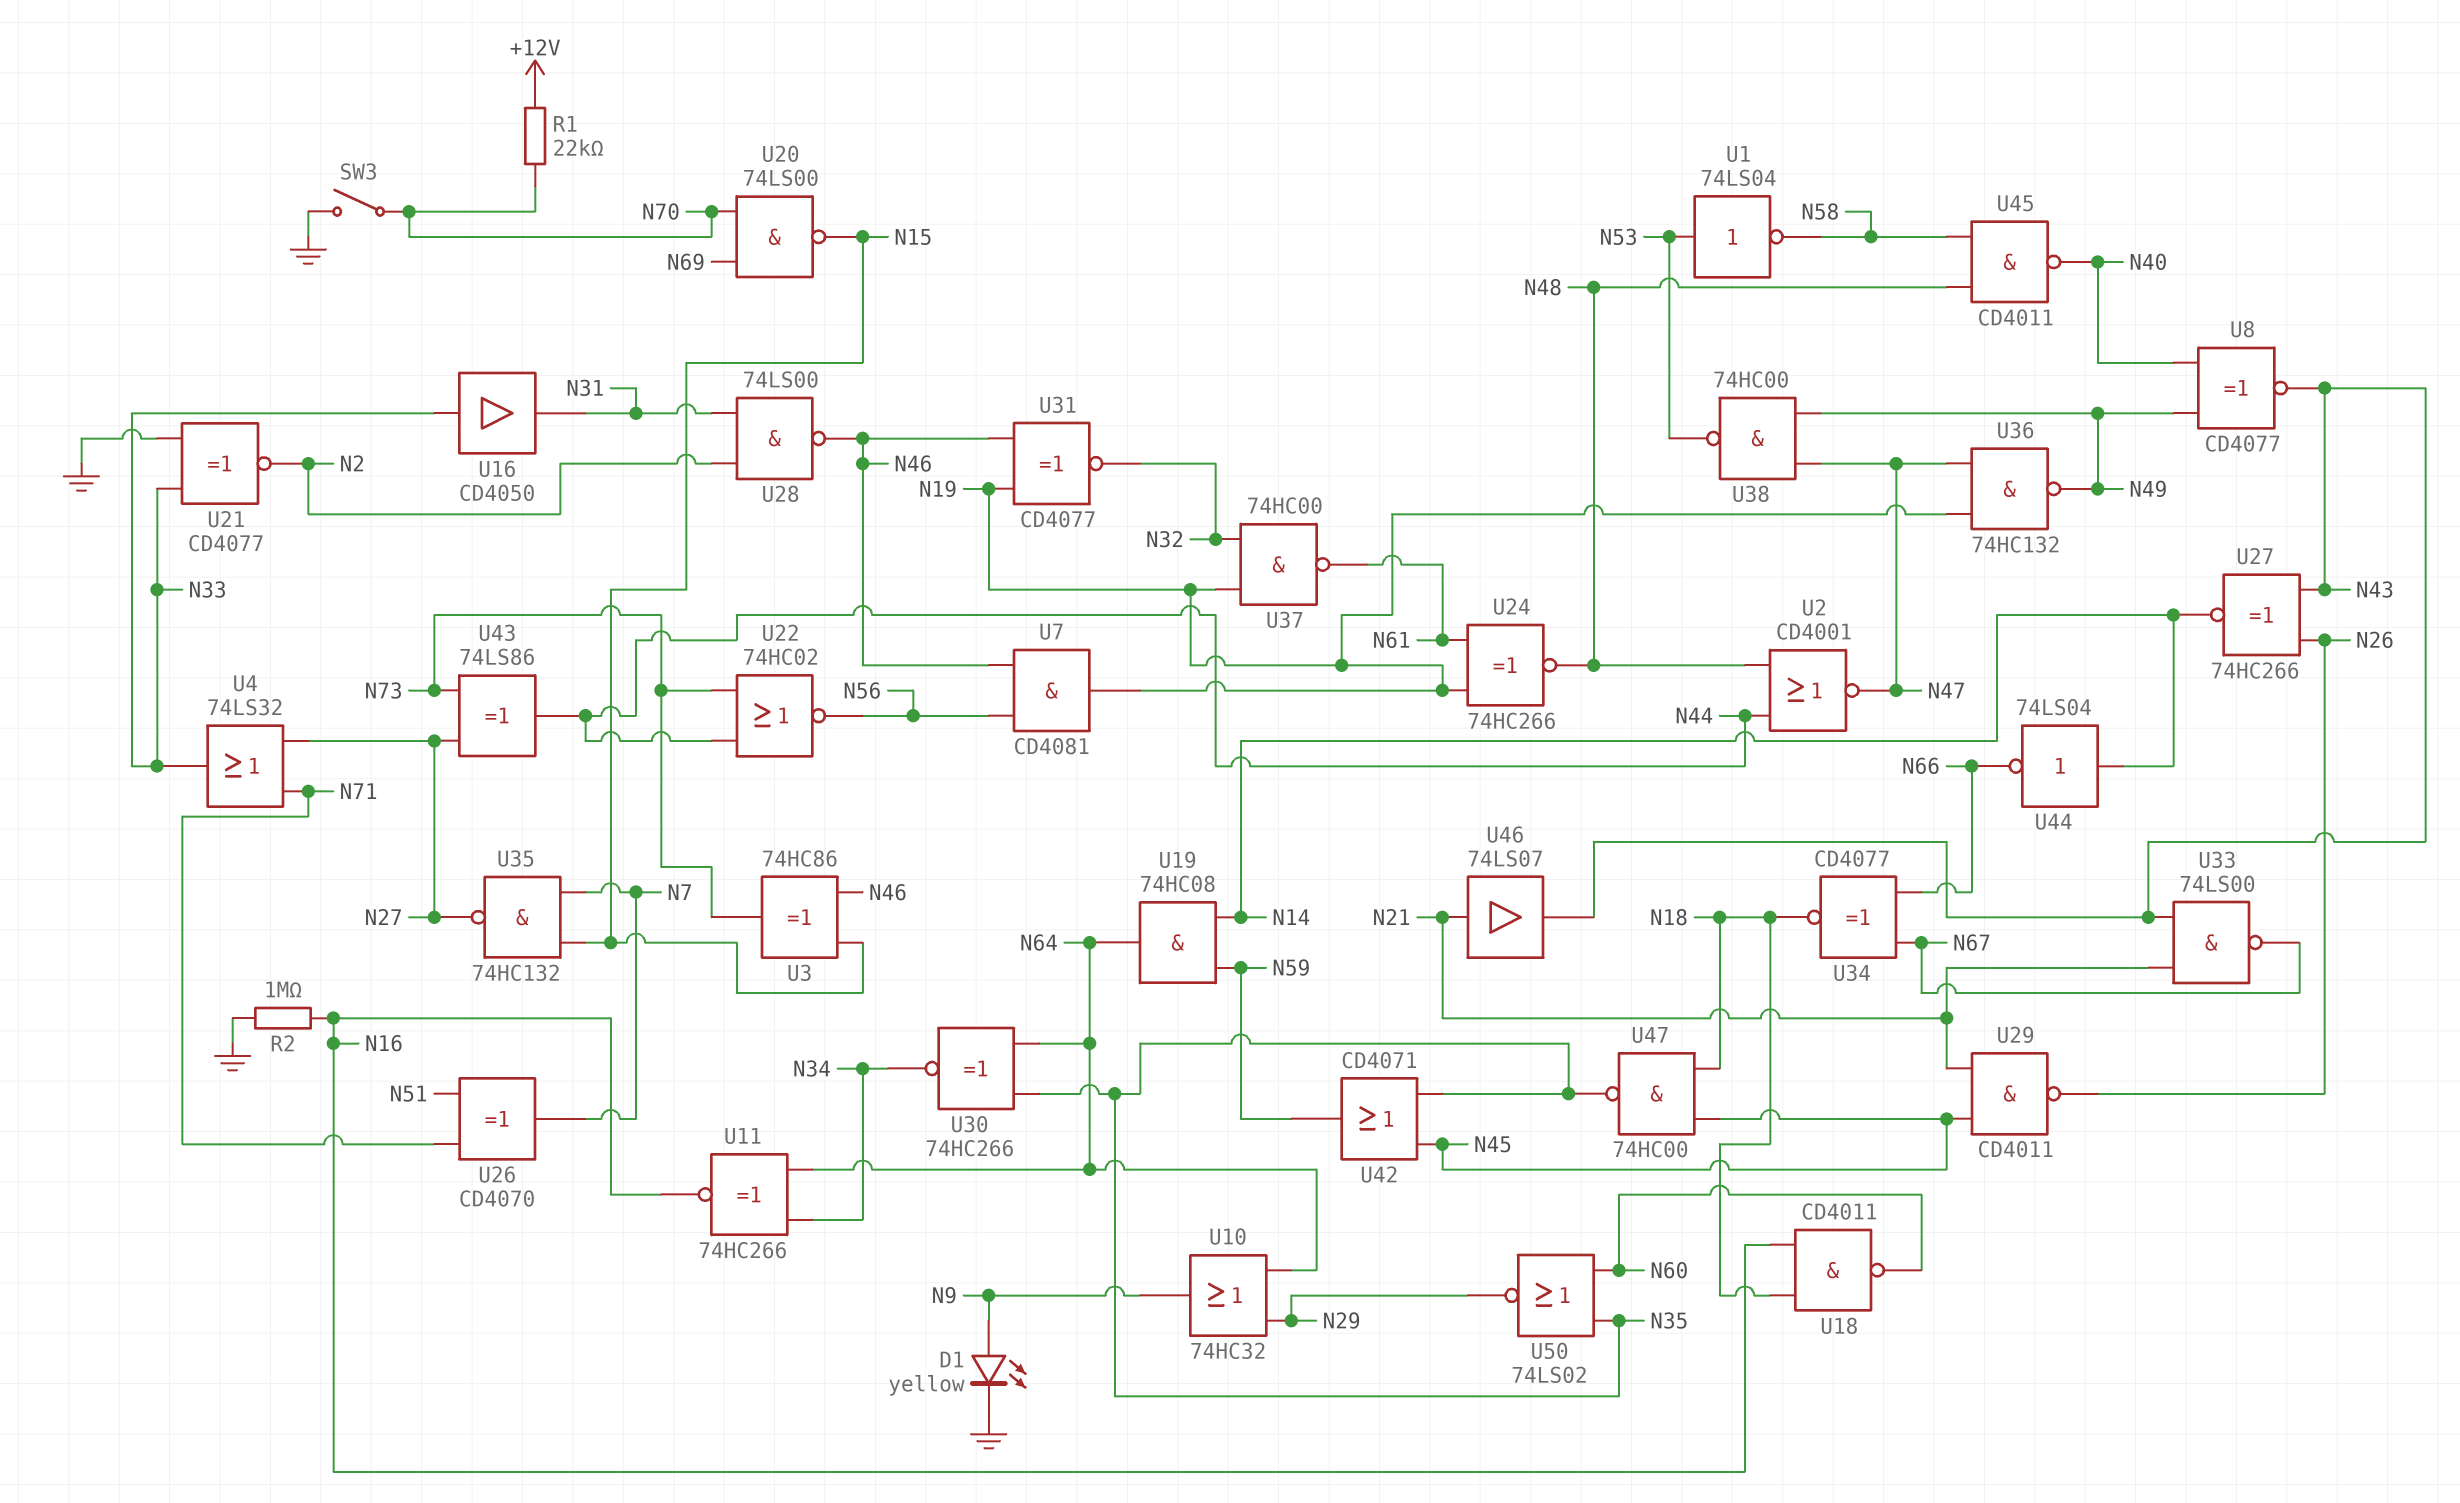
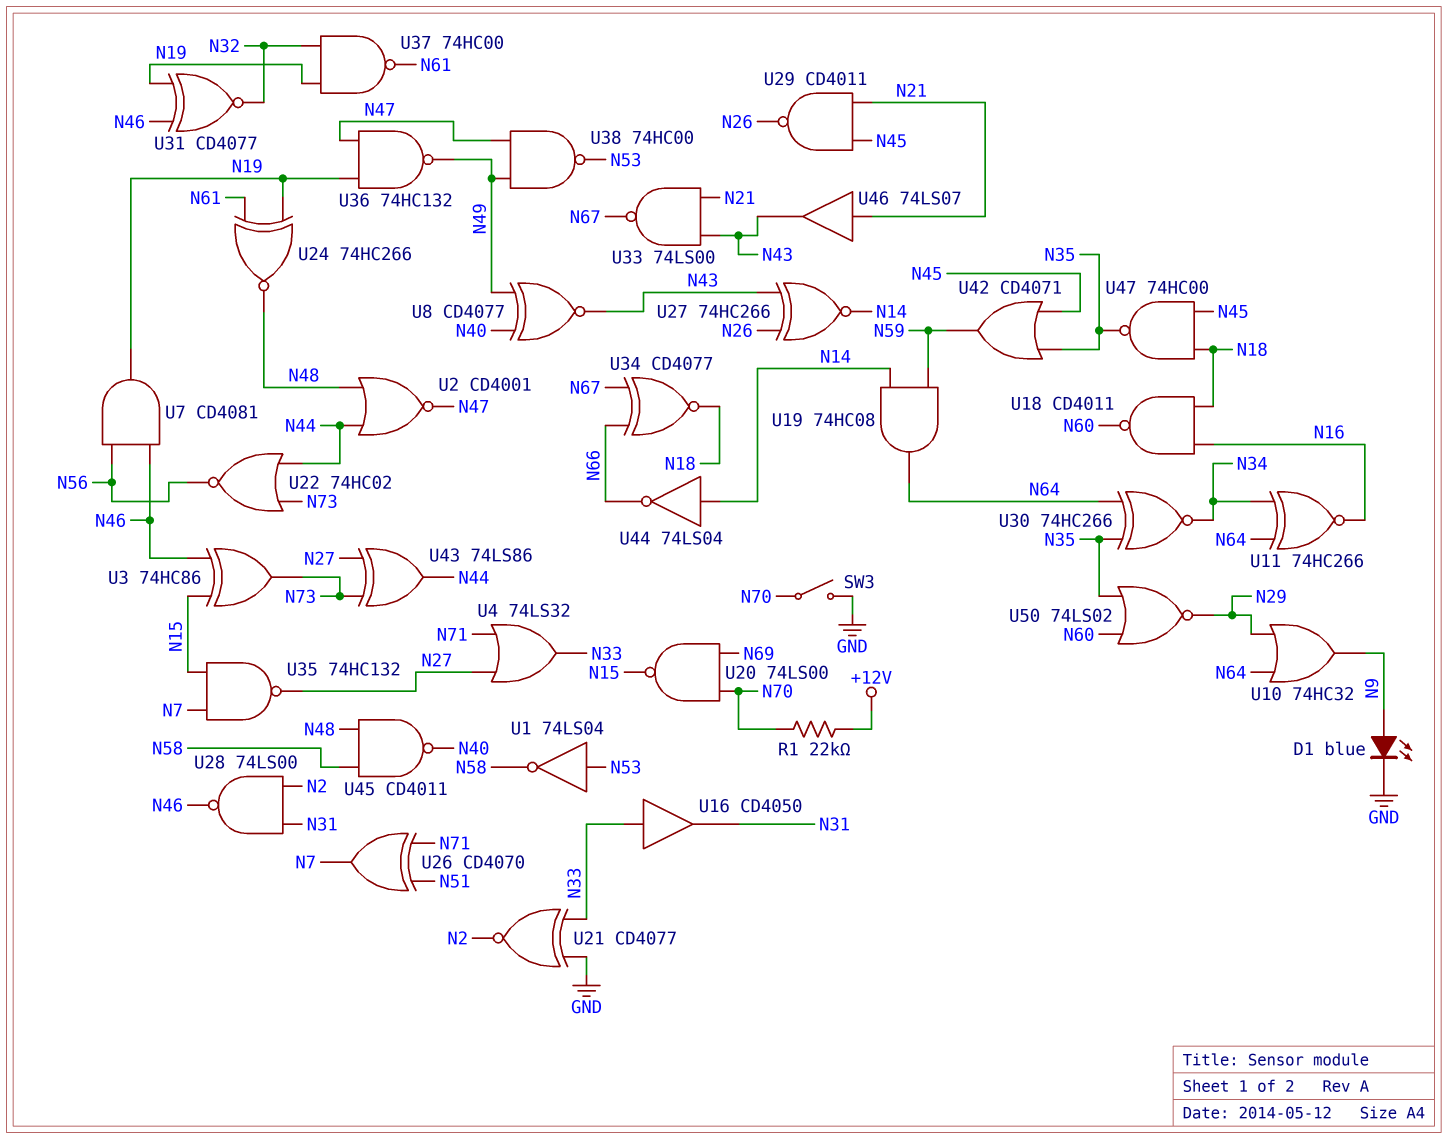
D1: LED yellow (A N9, K GND) -> LED blue (A N9, K GND)
R2: 1M (GND, N16) -> none

